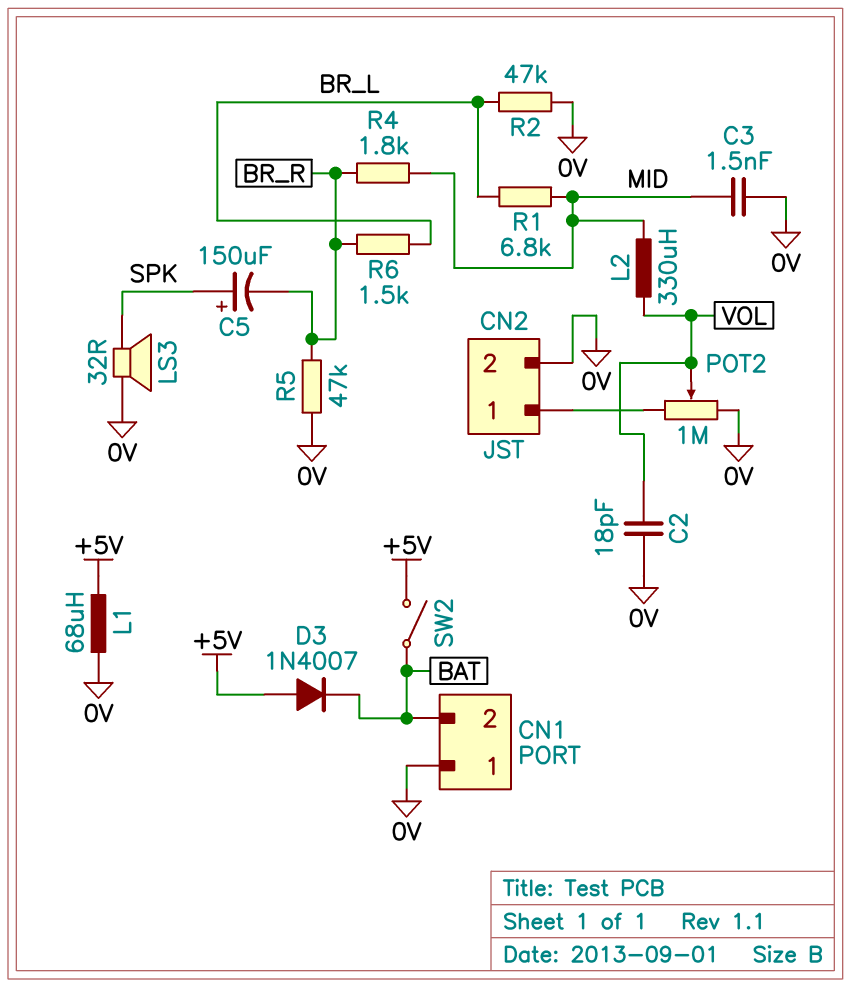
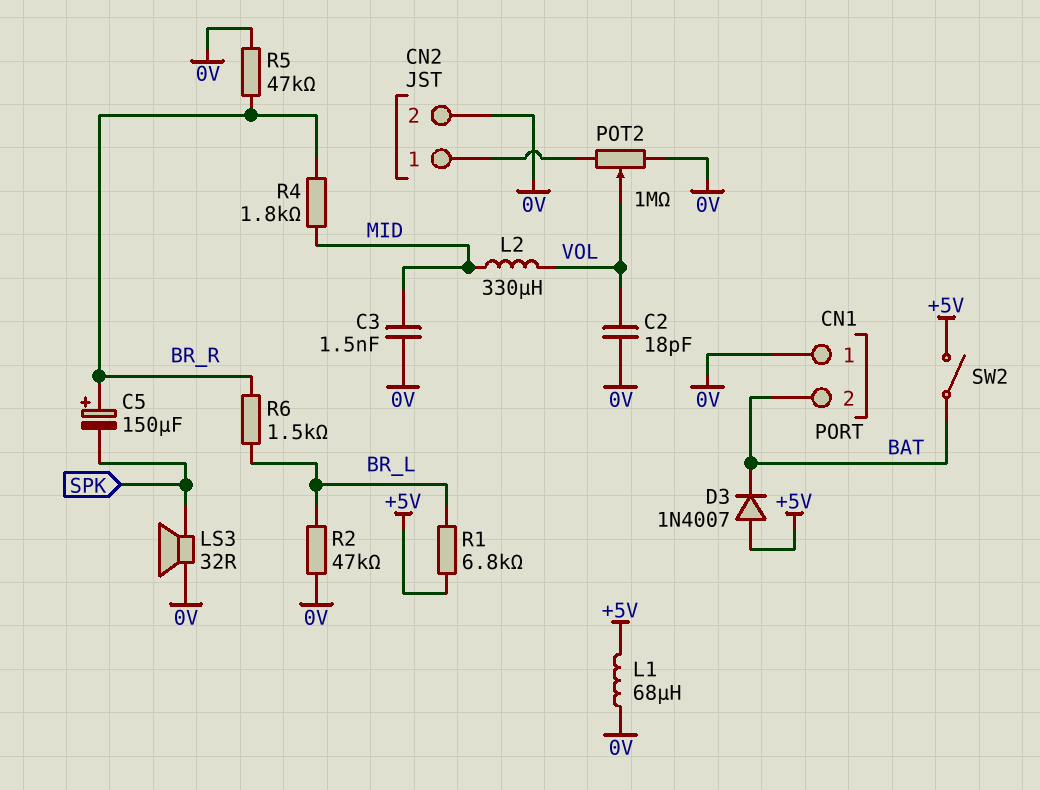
C5: 150uF (plus SPK, minus BR_R) -> 150uF (plus BR_R, minus SPK)
R1: 6.8k (BR_L, MID) -> 6.8k (+5V, BR_L)

